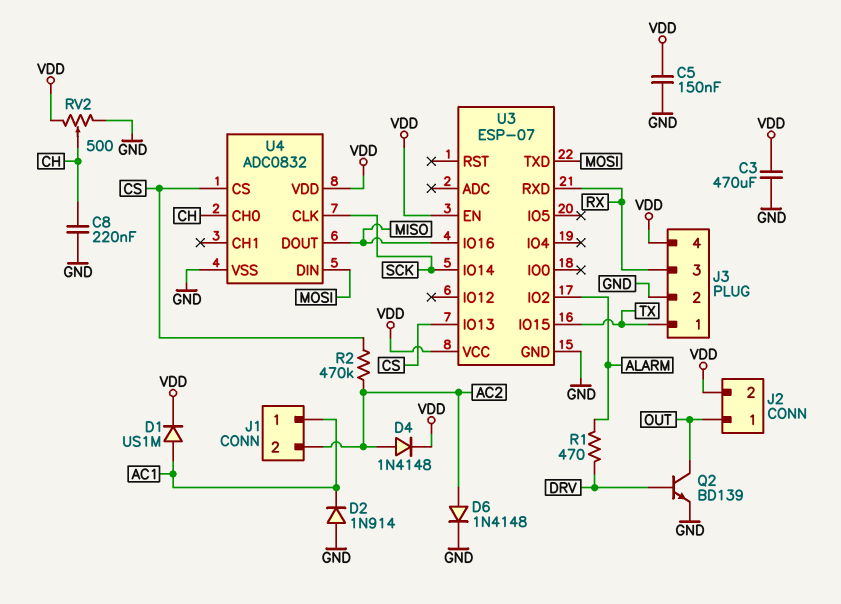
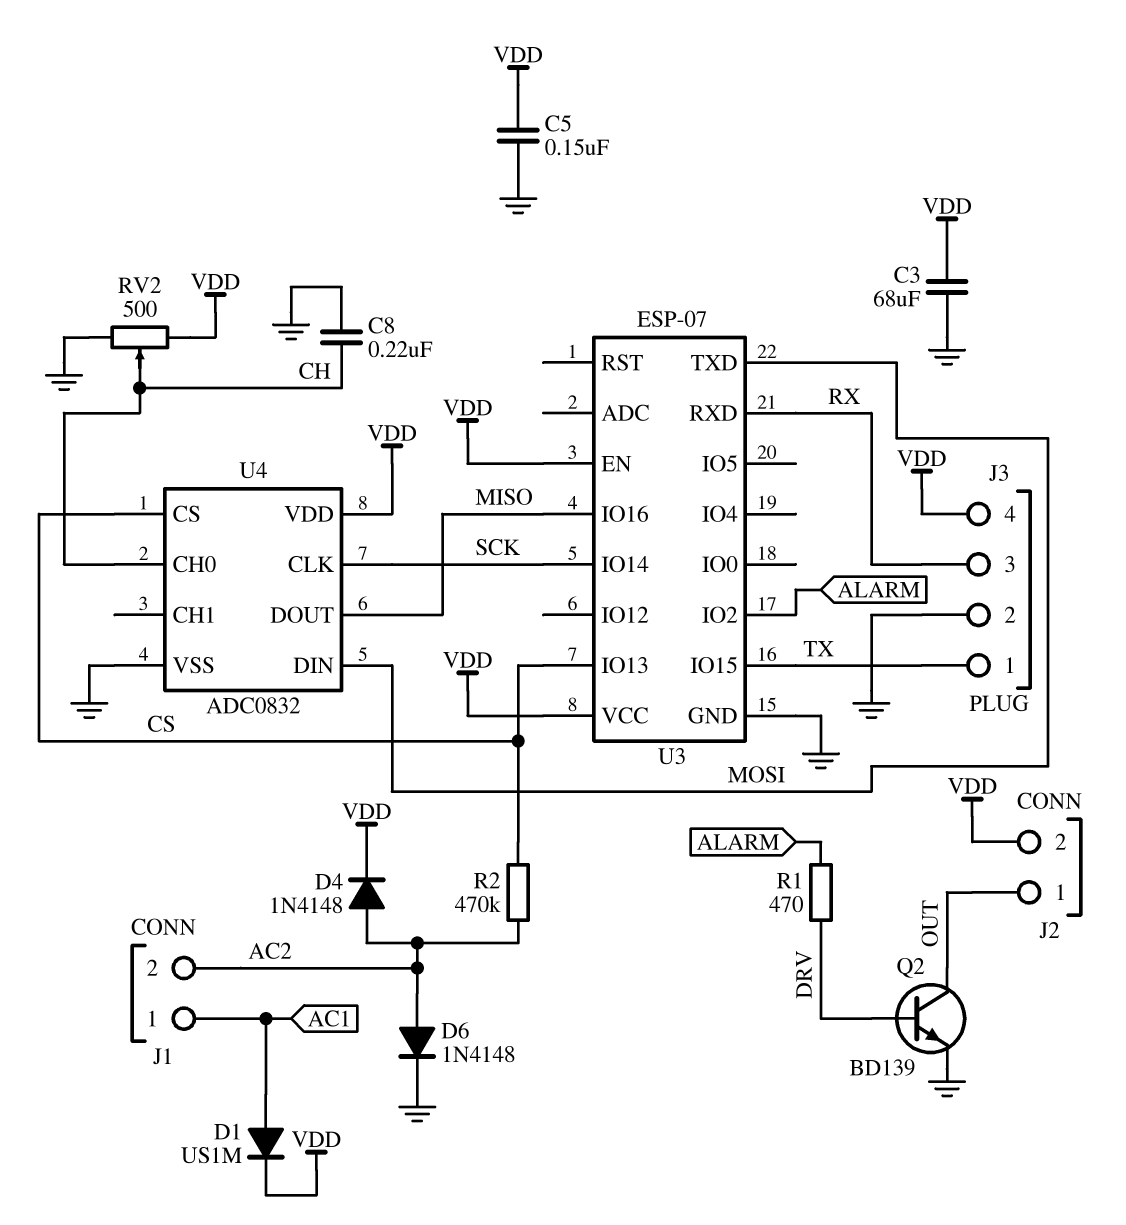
C3: 470uF (GND, VDD) -> 68uF (GND, VDD)
D2: diode 1N914 (A GND, K AC1) -> none

